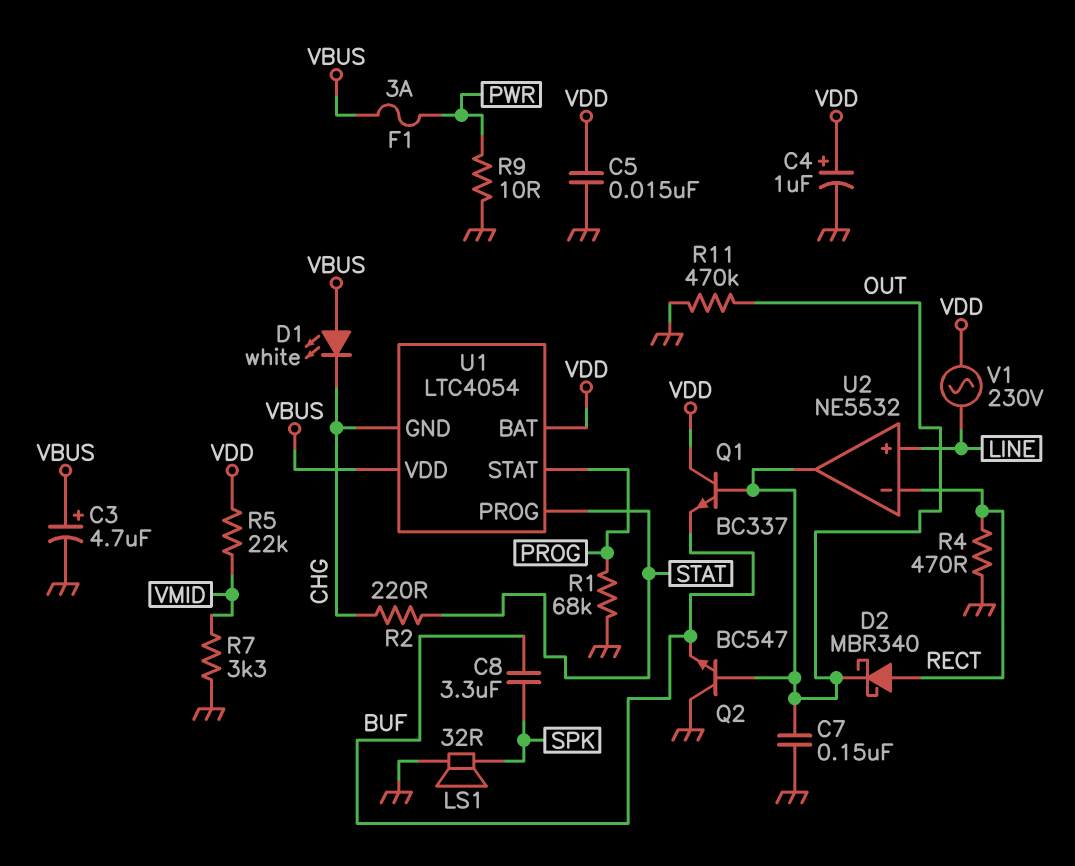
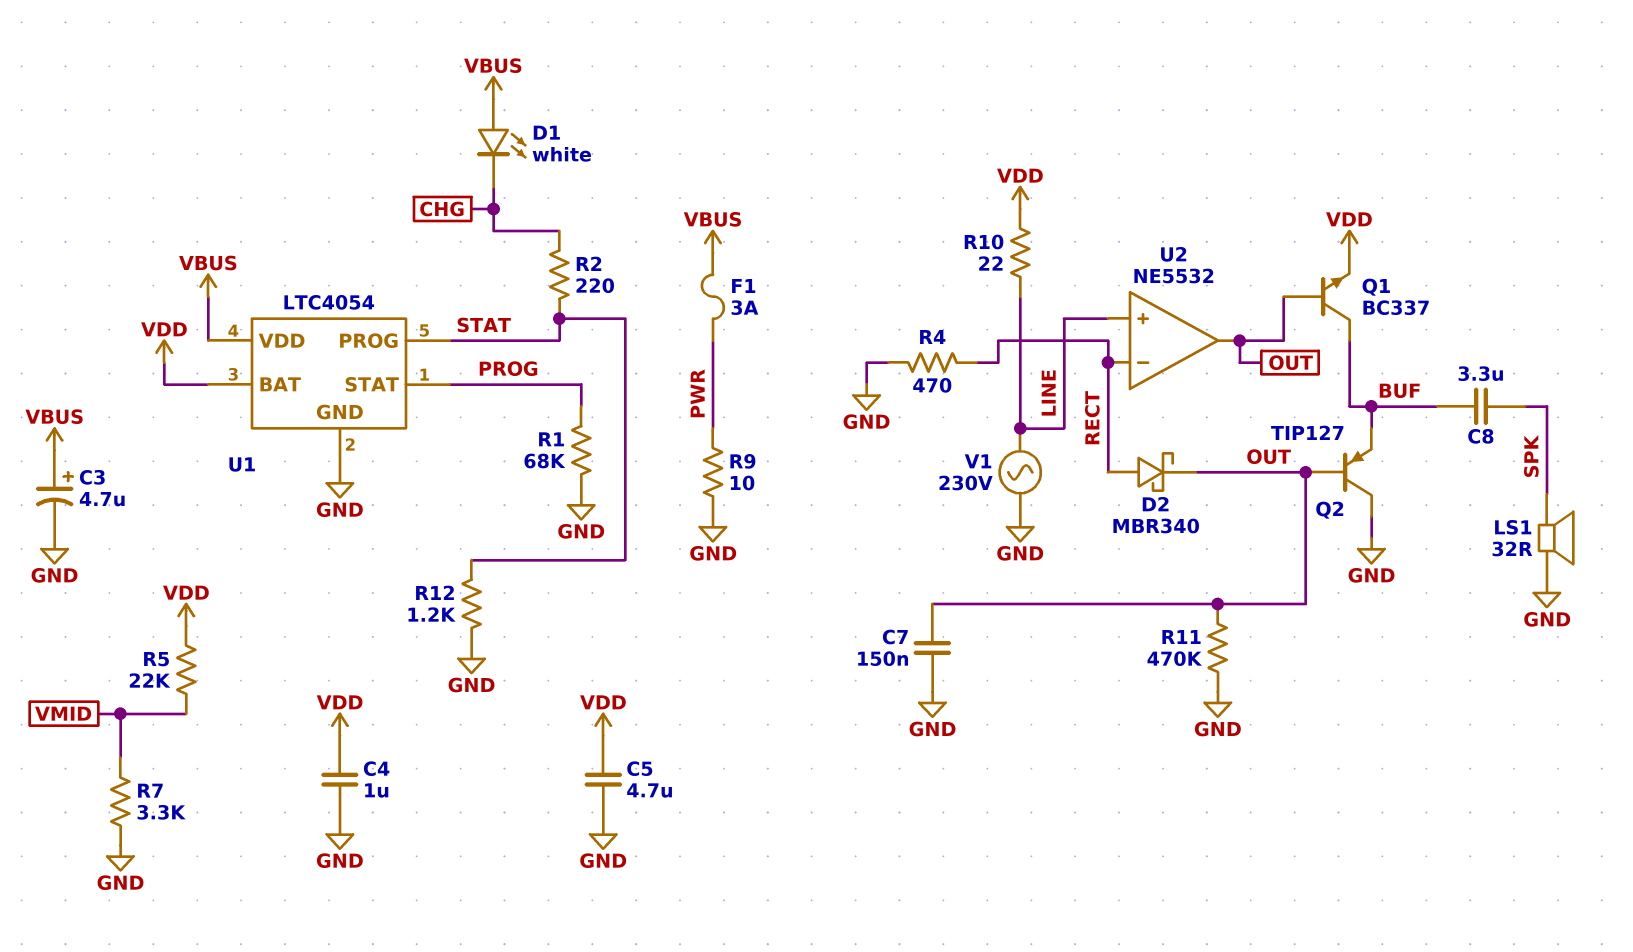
C4: 1uF (plus VDD, minus GND) -> 1uF (GND, VDD)
C5: 15nF (GND, VDD) -> 4.7uF (GND, VDD)
Q1: NPN BC337 (B OUT, C VDD, E BUF) -> NPN BC337 (B OUT, C BUF, E VDD)
Q2: NPN BC547 (B OUT, C GND, E BUF) -> PNP TIP127 (B OUT, C GND, E BUF)
R10: none -> 22 (LINE, VDD)
R12: none -> 1.2k (GND, STAT)
U1 pin GND: CHG -> GND
V1: AC 230V (LINE, VDD) -> AC 230V (GND, LINE)

